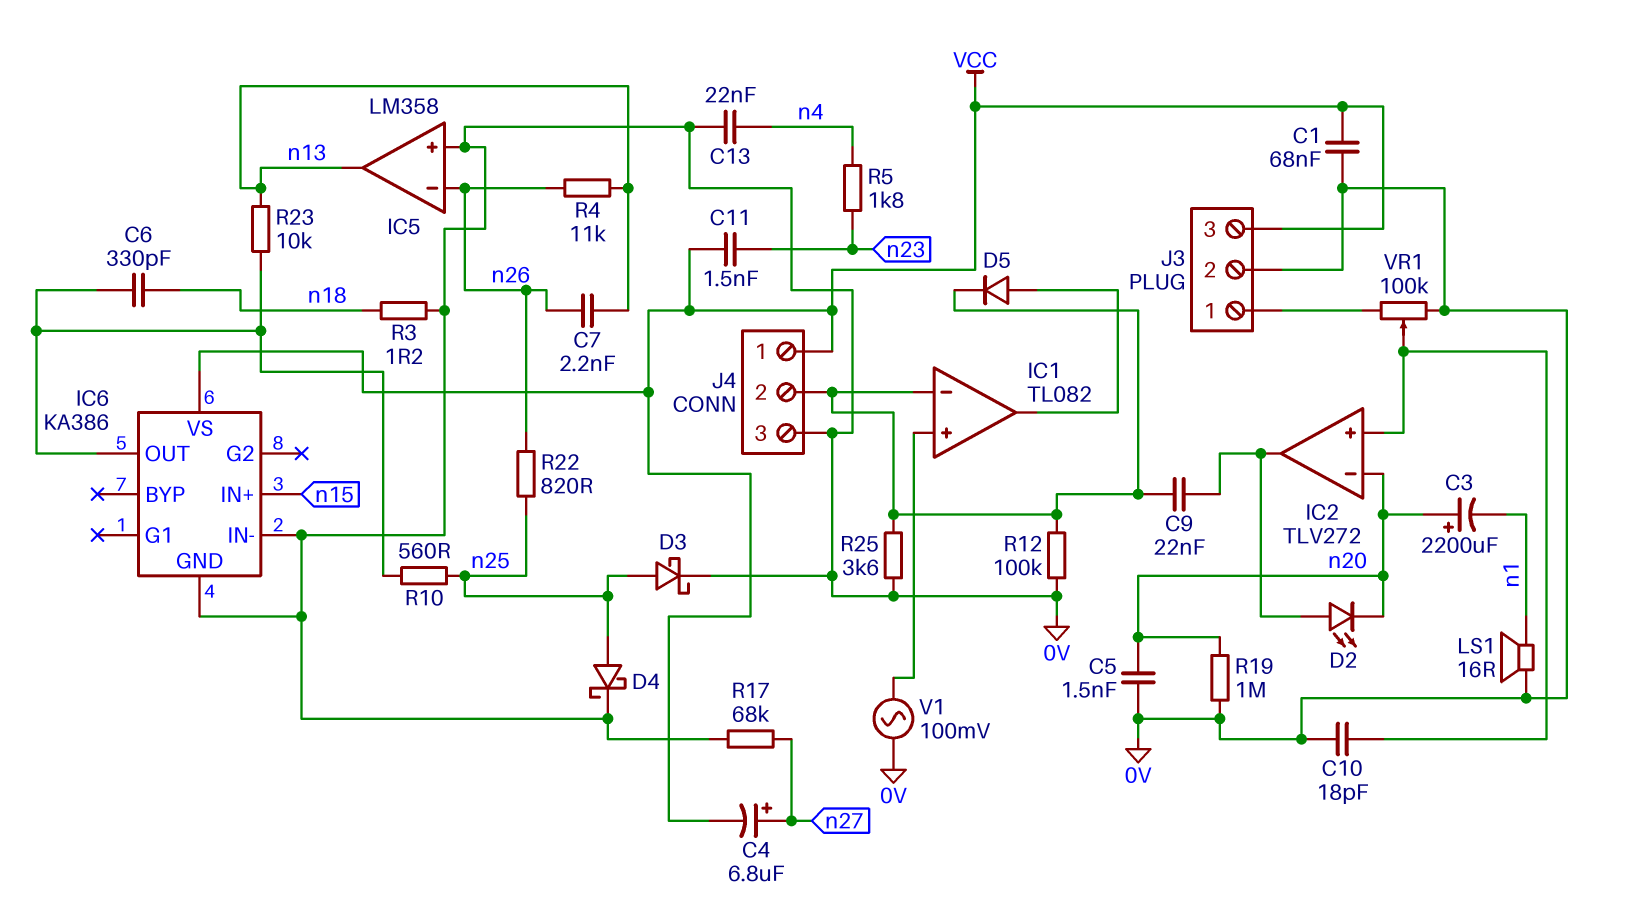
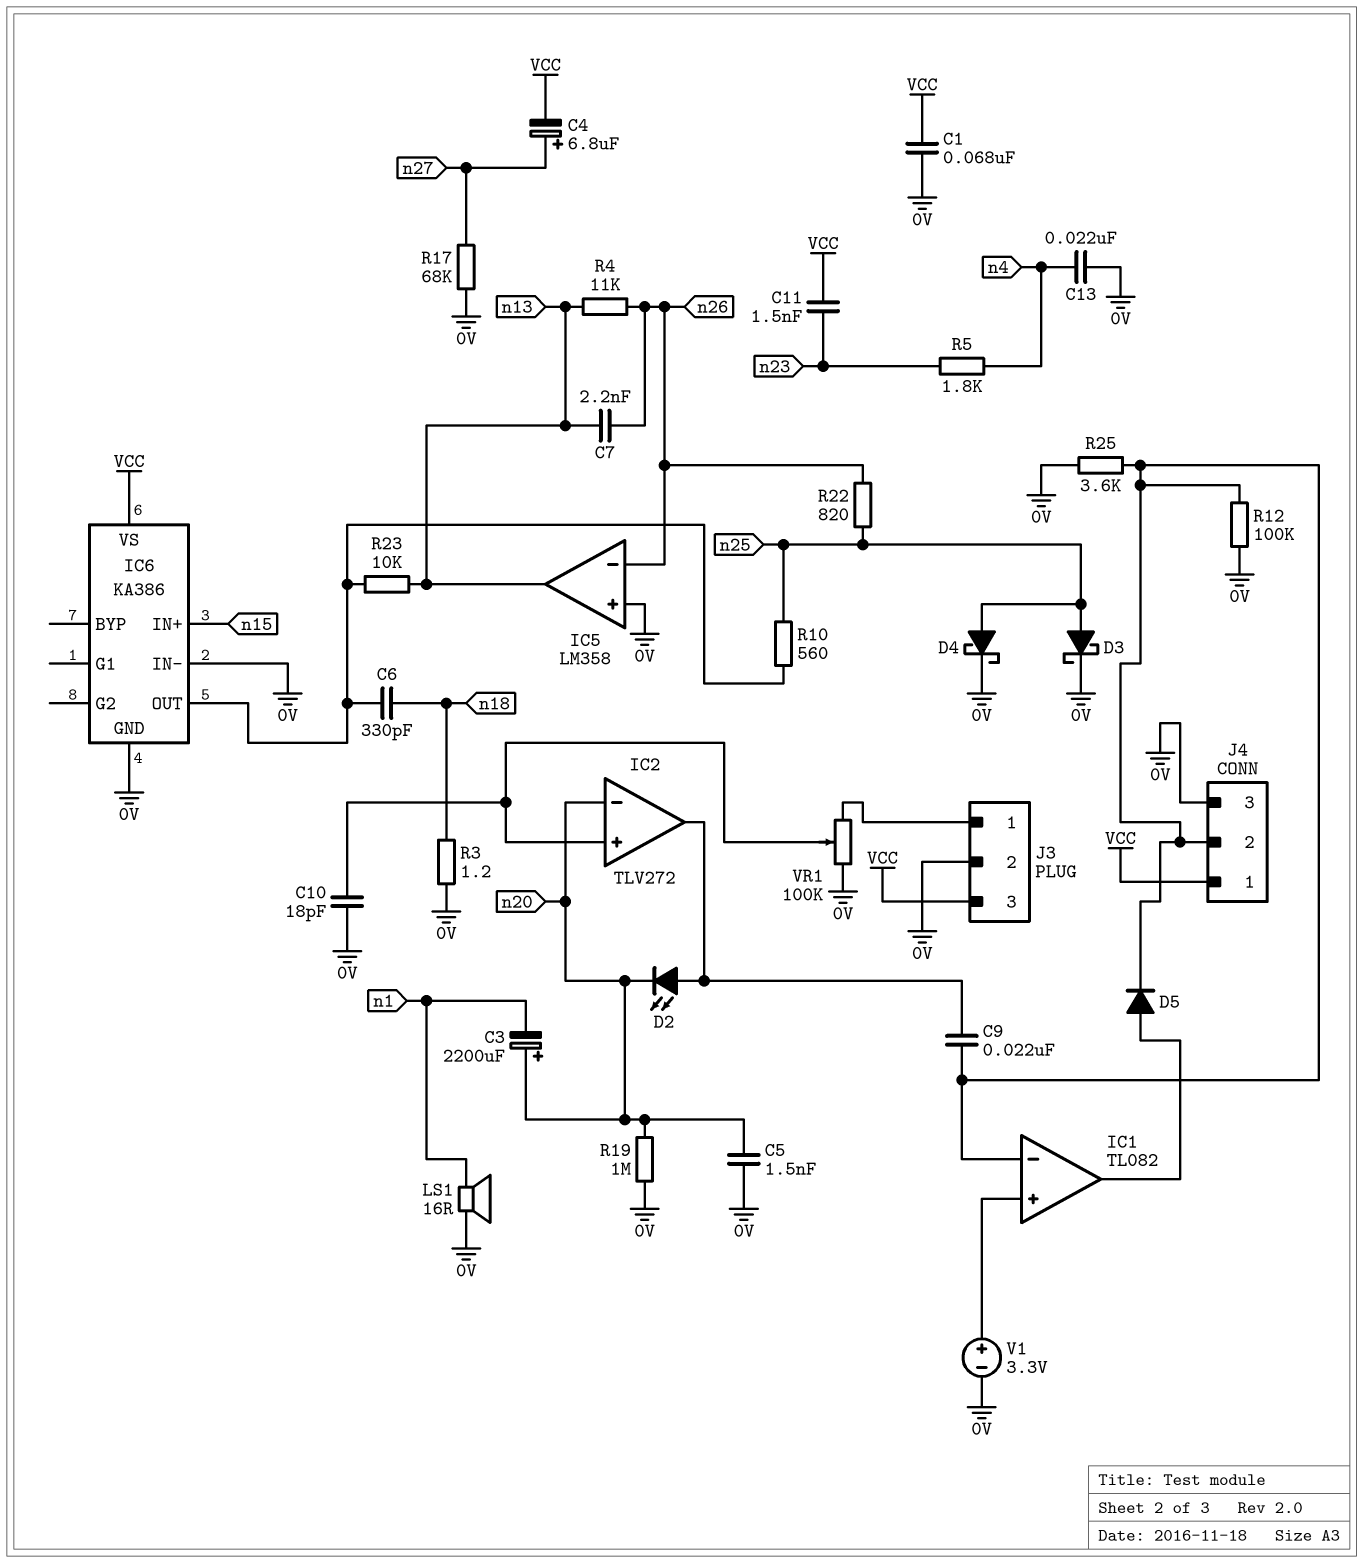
V1: AC 100mV (0V, IC1/in+) -> 3.3V (plus IC1/in+, minus 0V)

